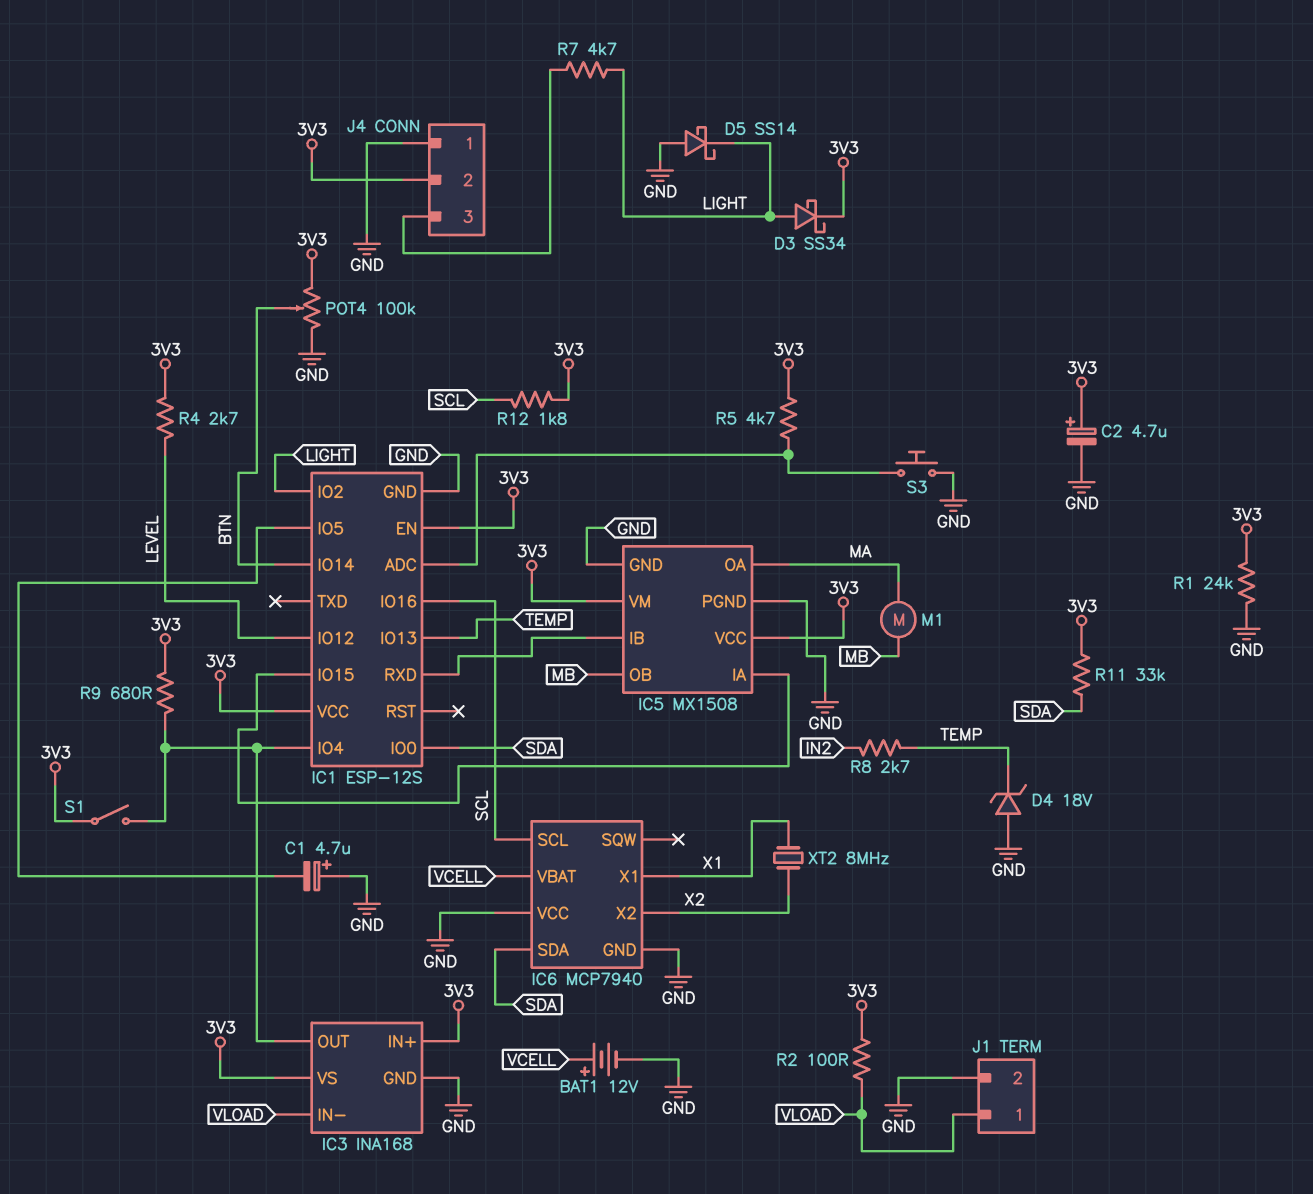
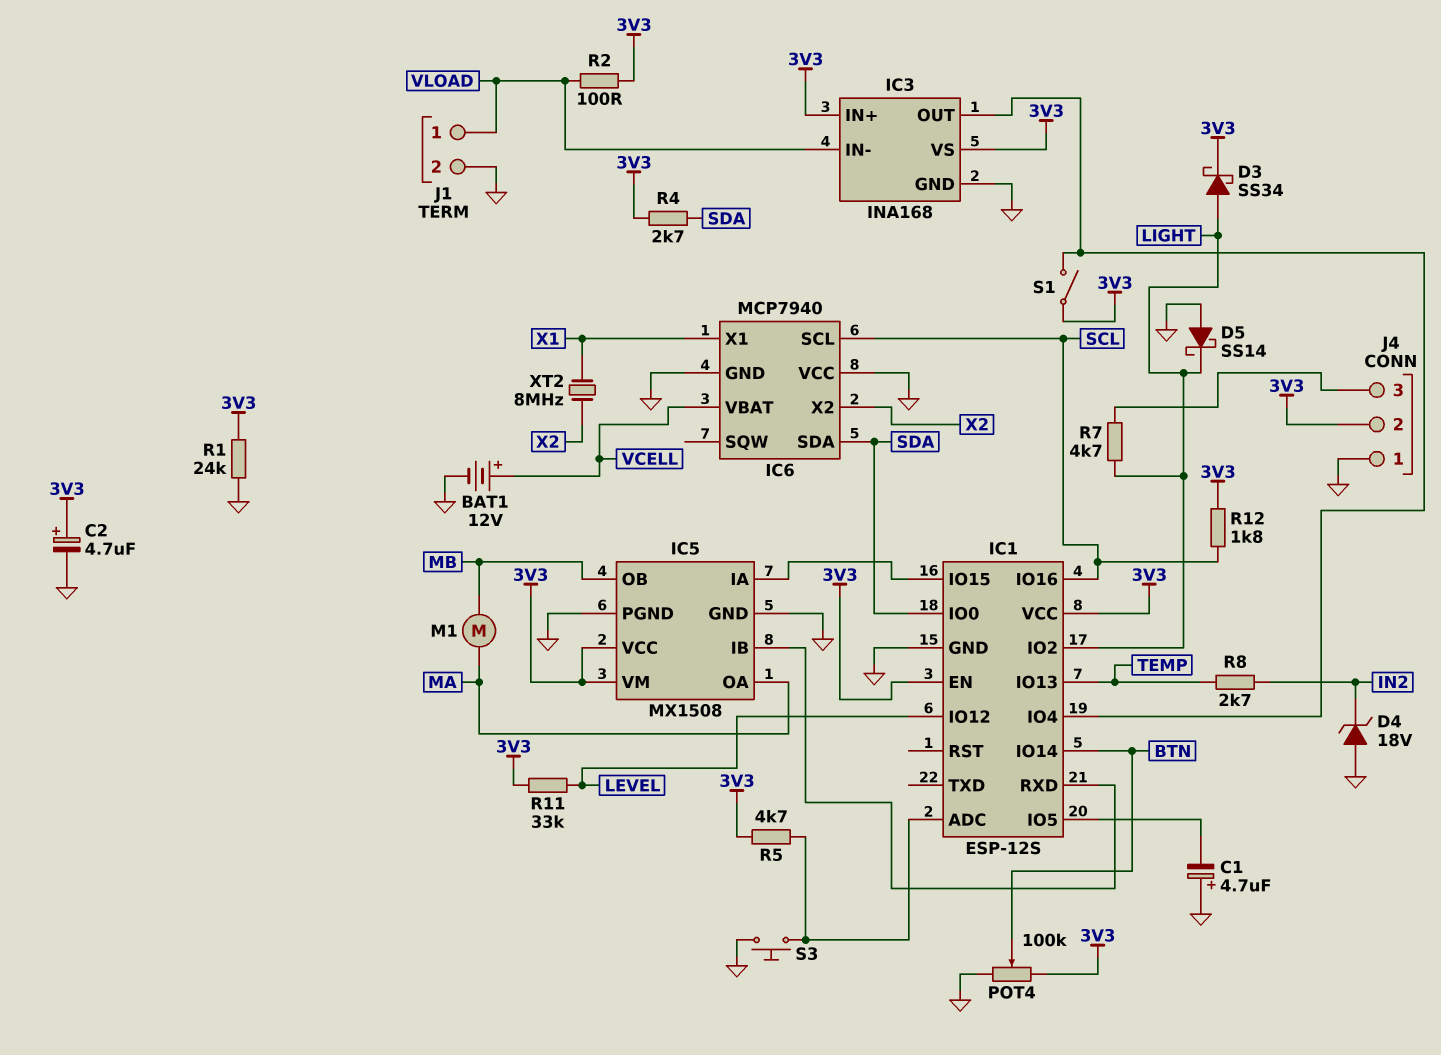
D4: zener 18V (A GND, K TEMP) -> zener 18V (A GND, K IN2)
R4: 2.7k (3V3, LEVEL) -> 2.7k (3V3, SDA)
R9: 680 (3V3, IC1/IO4) -> none
R11: 33k (3V3, SDA) -> 33k (3V3, LEVEL)

